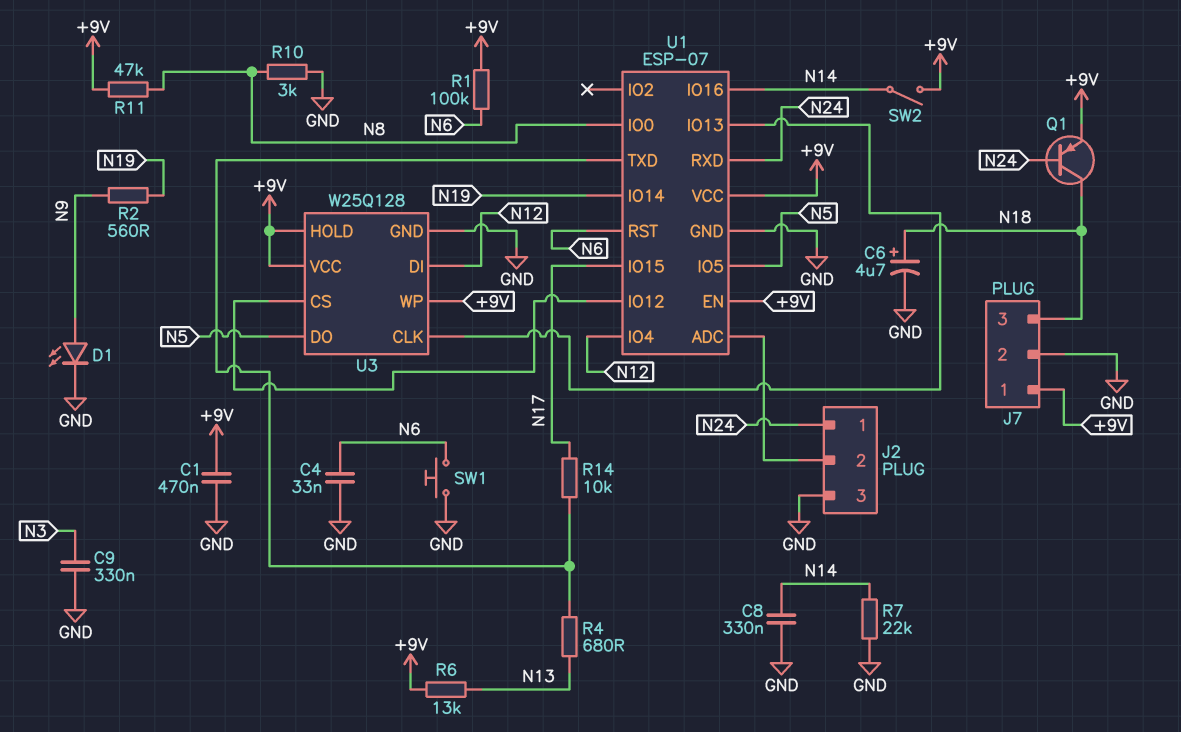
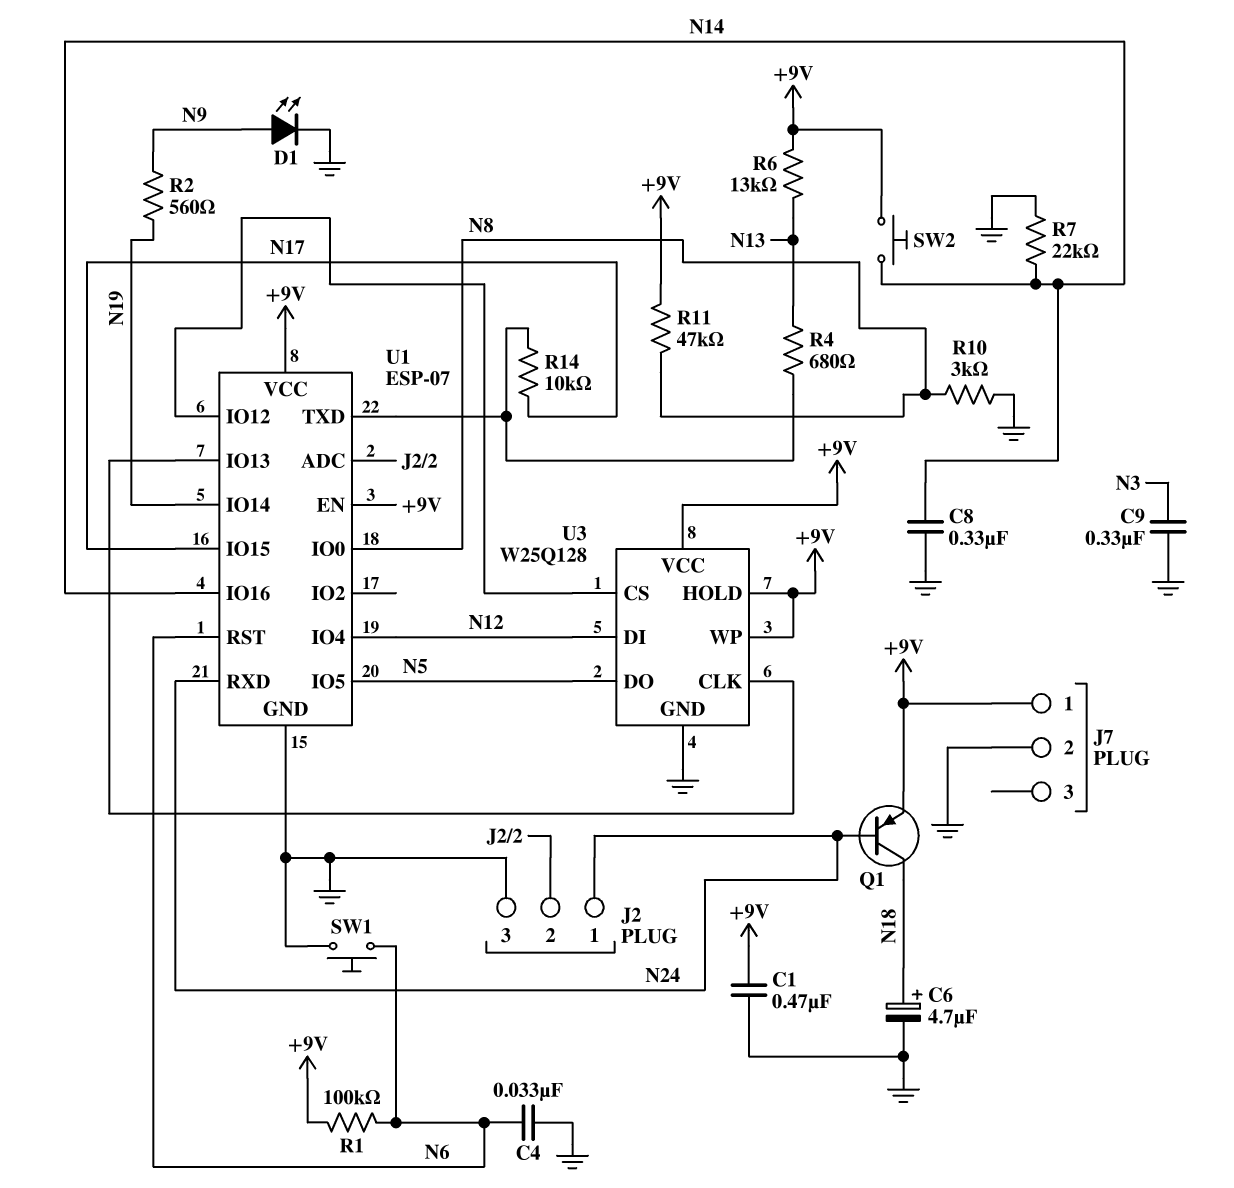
J7 pin 3: N18 -> none
SW2: switch (+9V, N14) -> button (+9V, N14)

